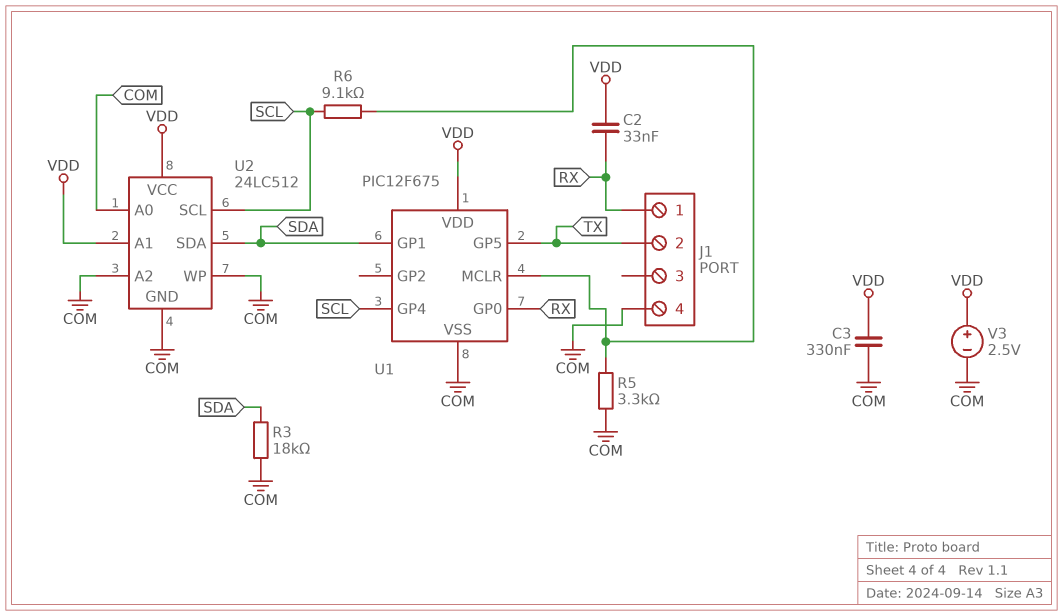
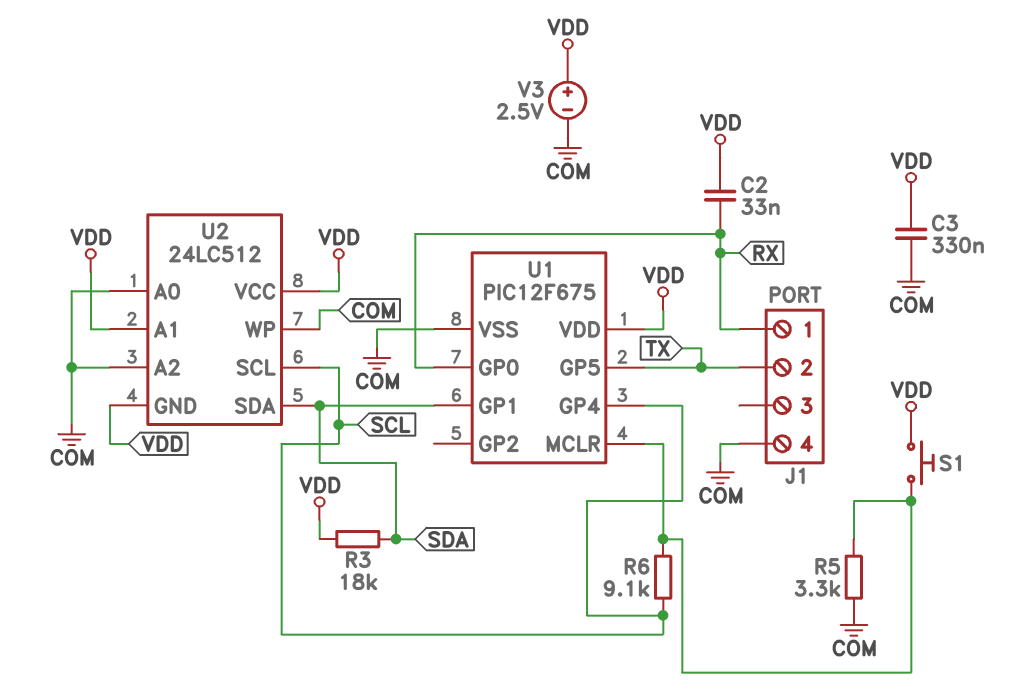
R3: 18k (COM, SDA) -> 18k (SDA, VDD)
S1: none -> button (U1/MCLR, VDD)
U2 pin GND: COM -> VDD

